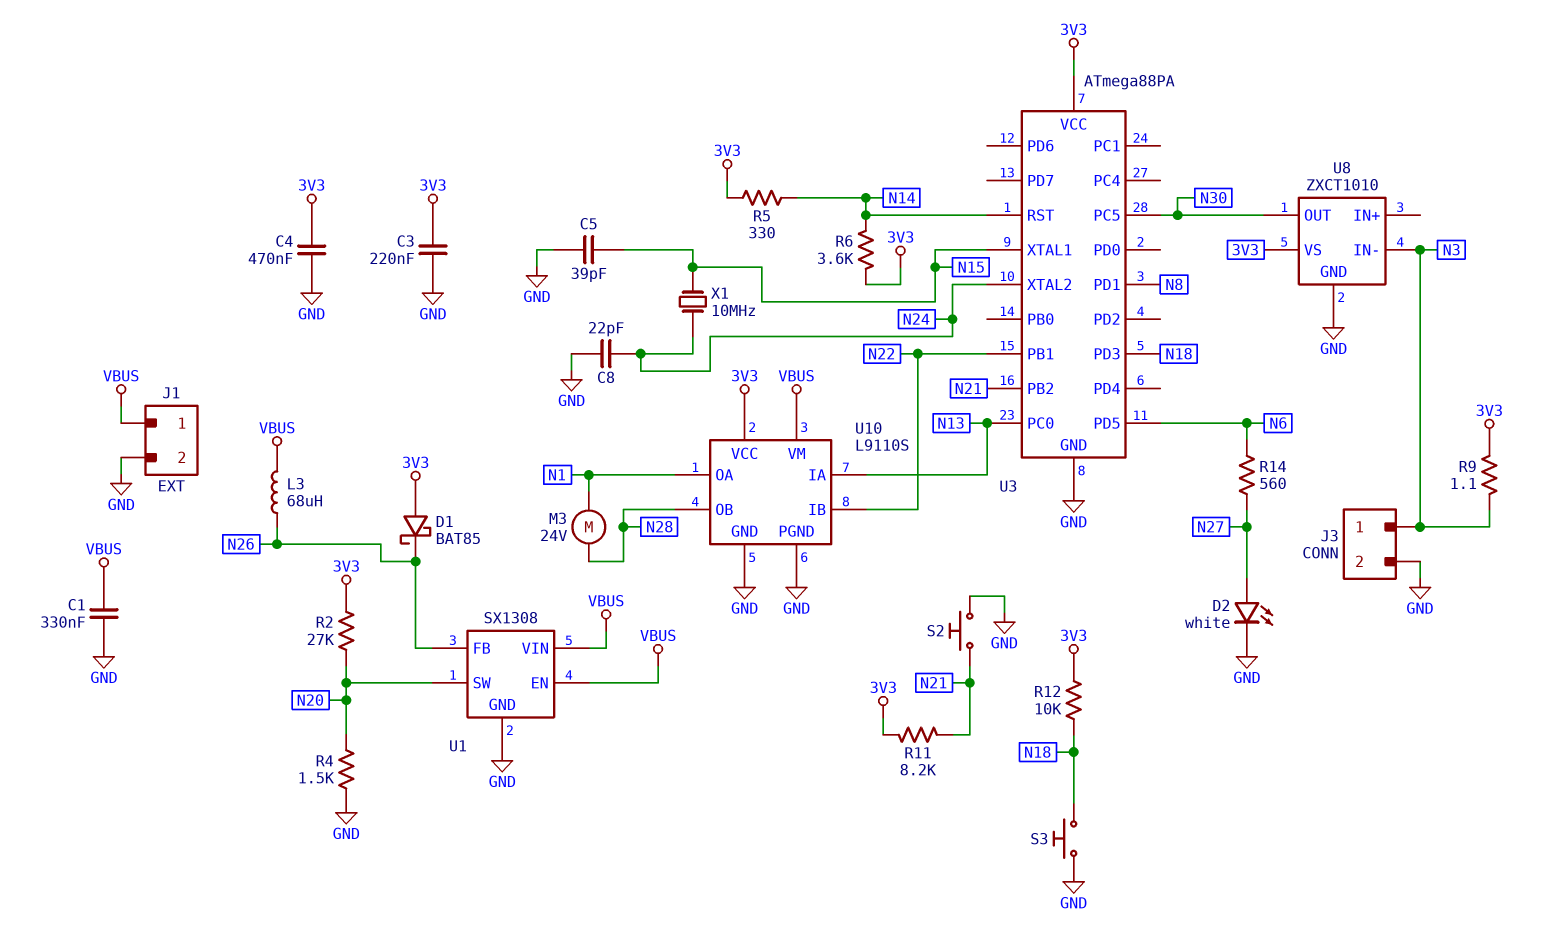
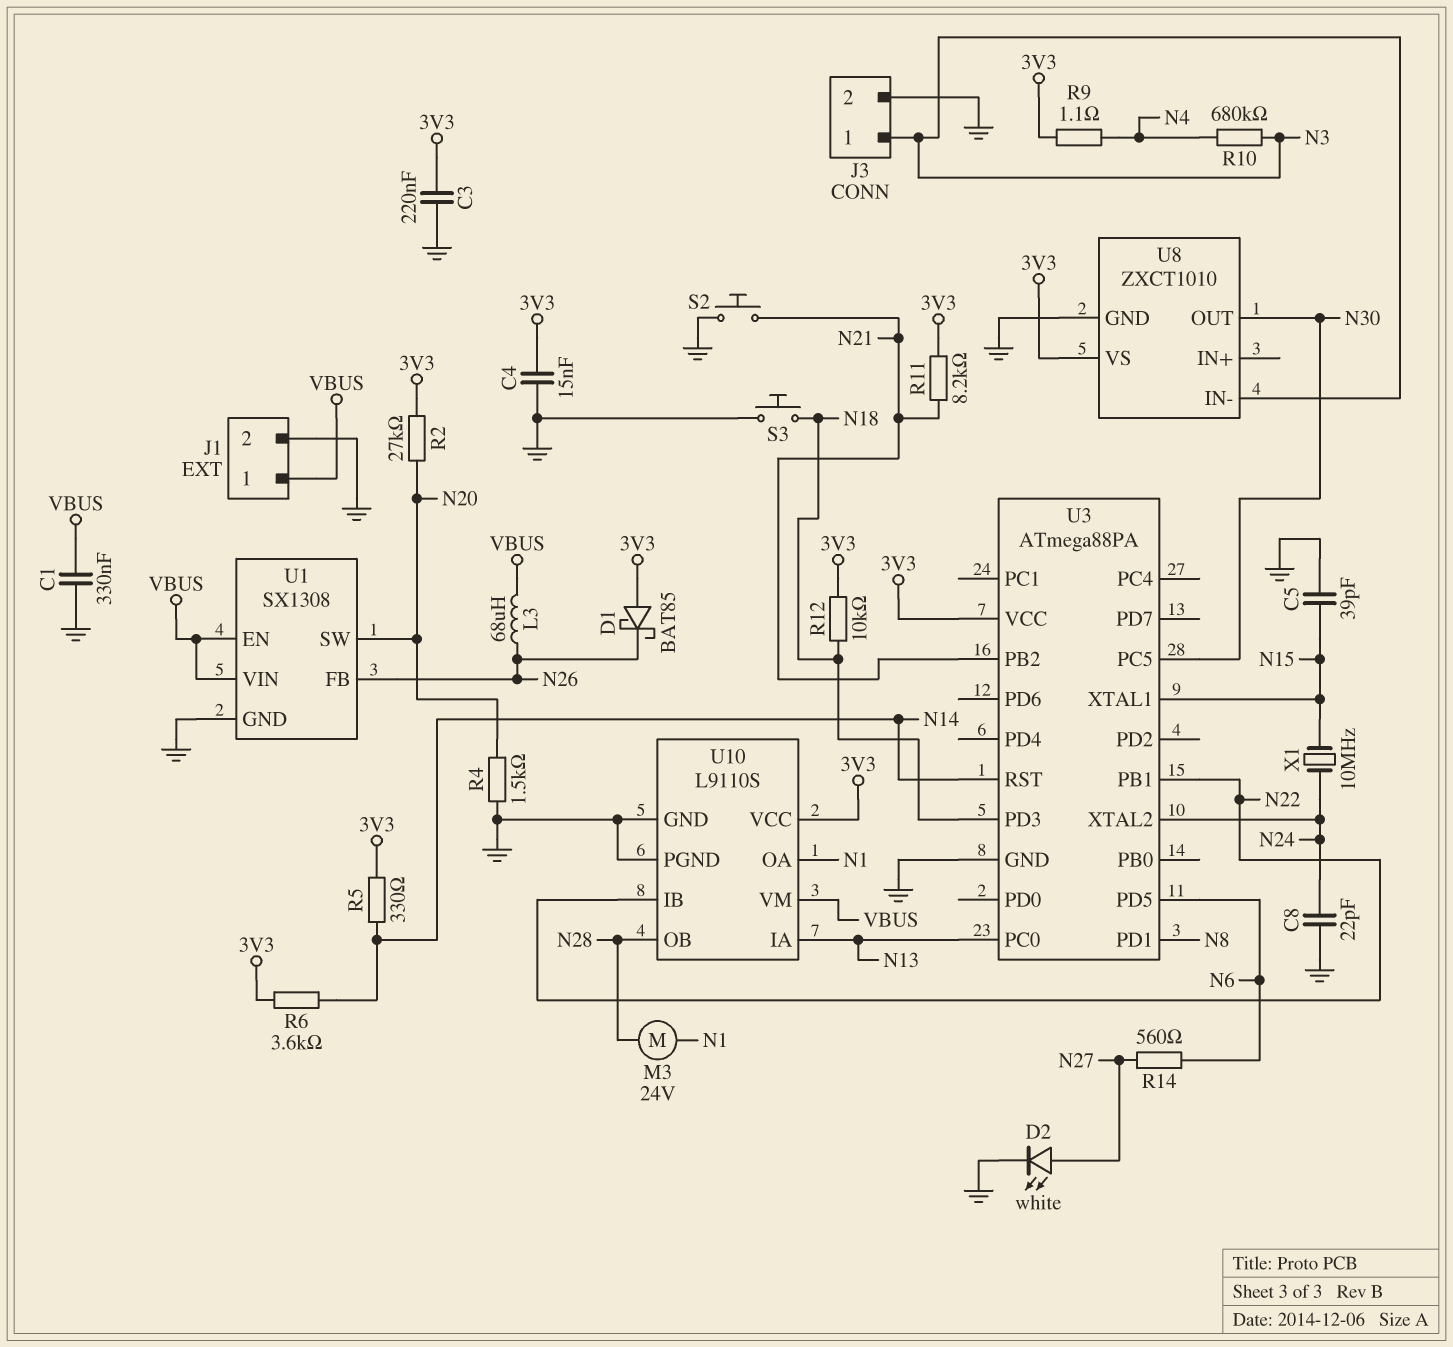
C4: 470nF (3V3, GND) -> 15nF (3V3, GND)
R9: 1.1 (3V3, N3) -> 1.1 (3V3, N4)
R10: none -> 680k (N3, N4)

